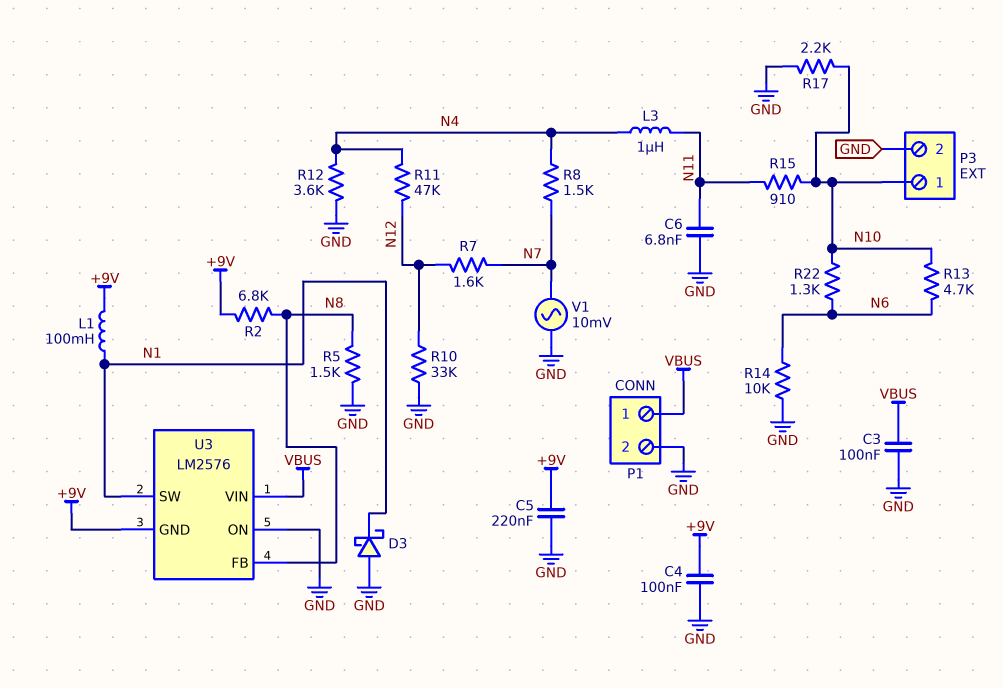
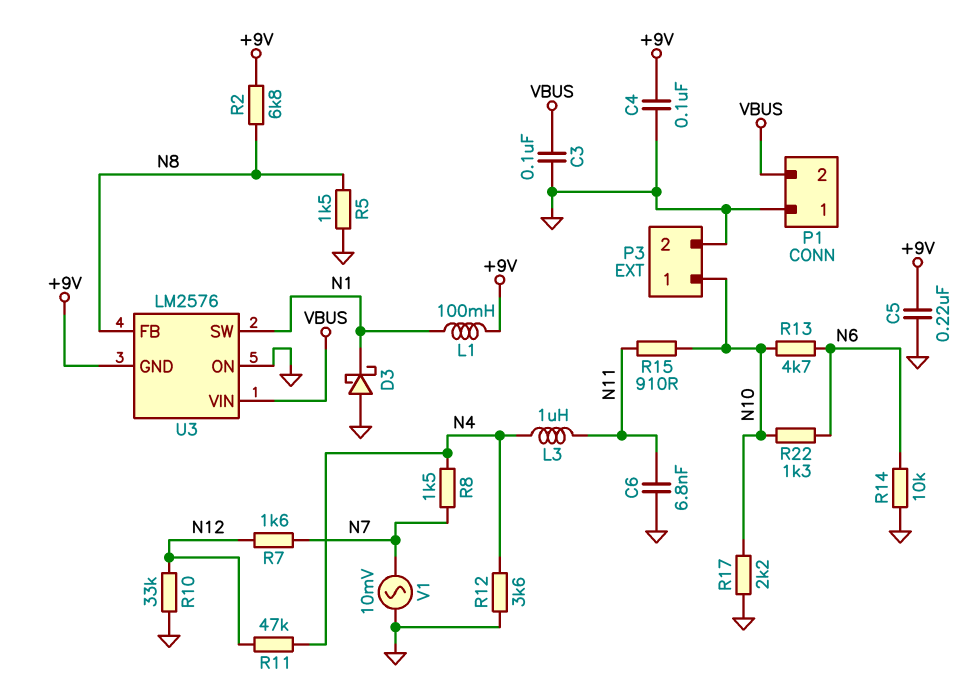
P1 pin 1: VBUS -> GND
P1 pin 2: GND -> VBUS

